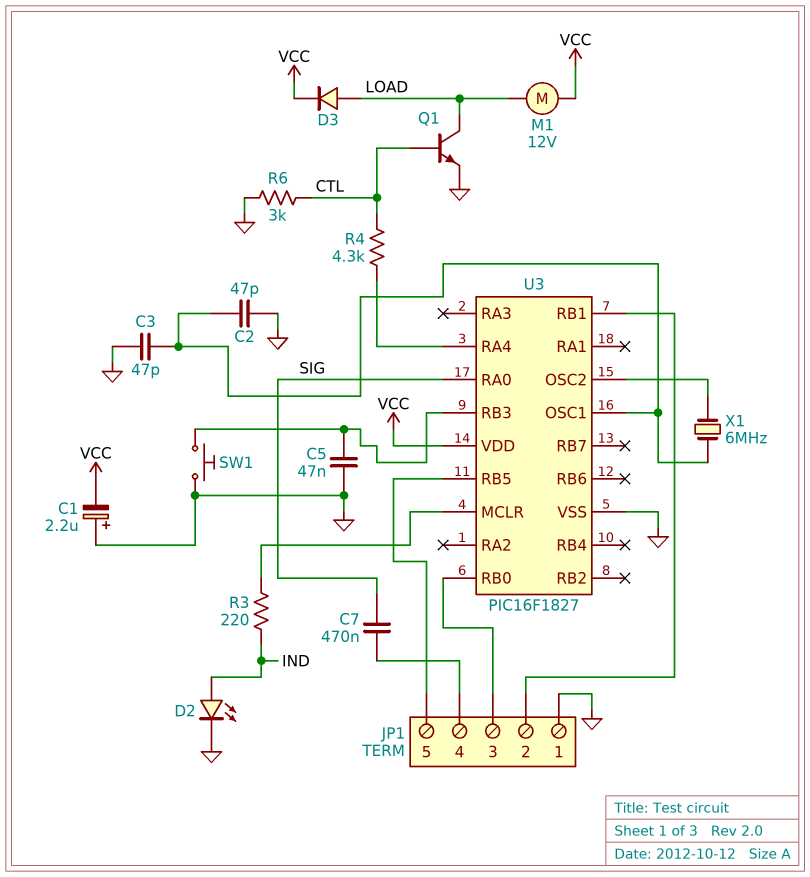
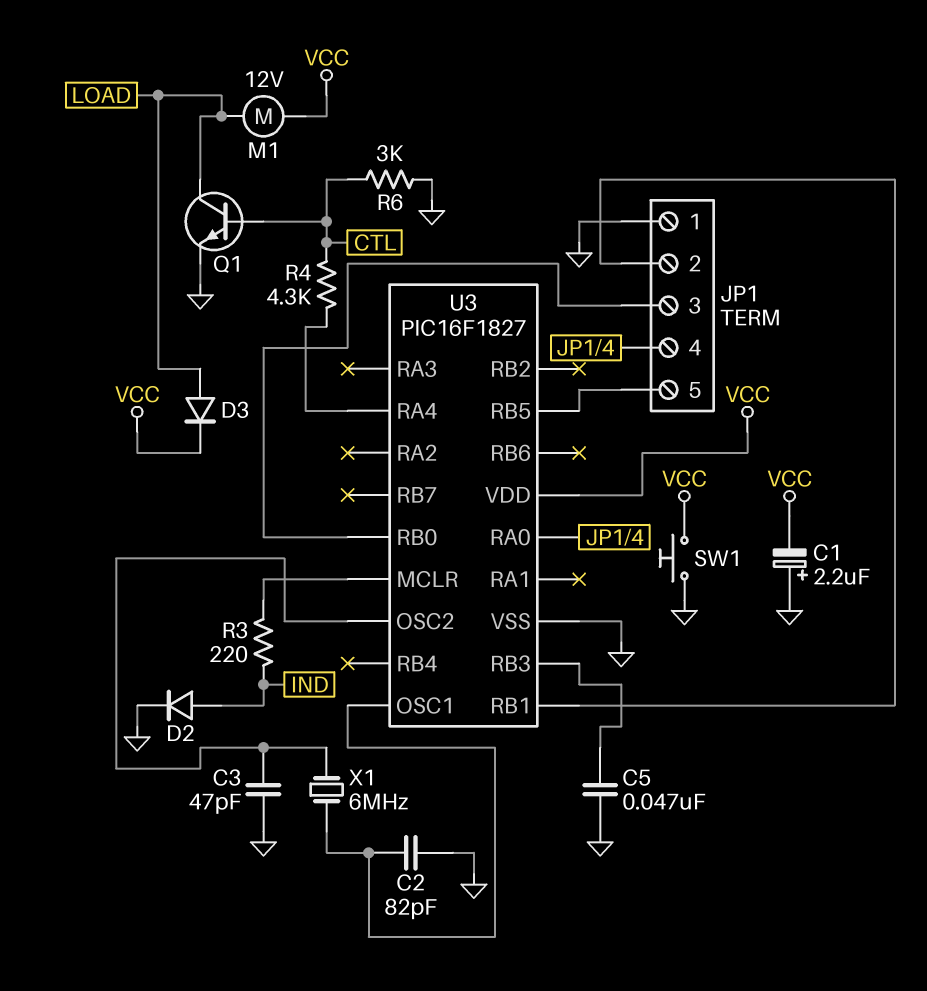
C2: 47pF (GND, U3/OSC1) -> 82pF (GND, U3/OSC1)
C3: 47pF (GND, U3/OSC1) -> 47pF (GND, U3/OSC2)
C7: 470nF (JP1/4, SIG) -> none
D2: LED (A IND, K GND) -> diode (A IND, K GND)
SW1: button (GND, U3/RB3) -> button (GND, VCC)
U3 pin RA0: SIG -> JP1/4

